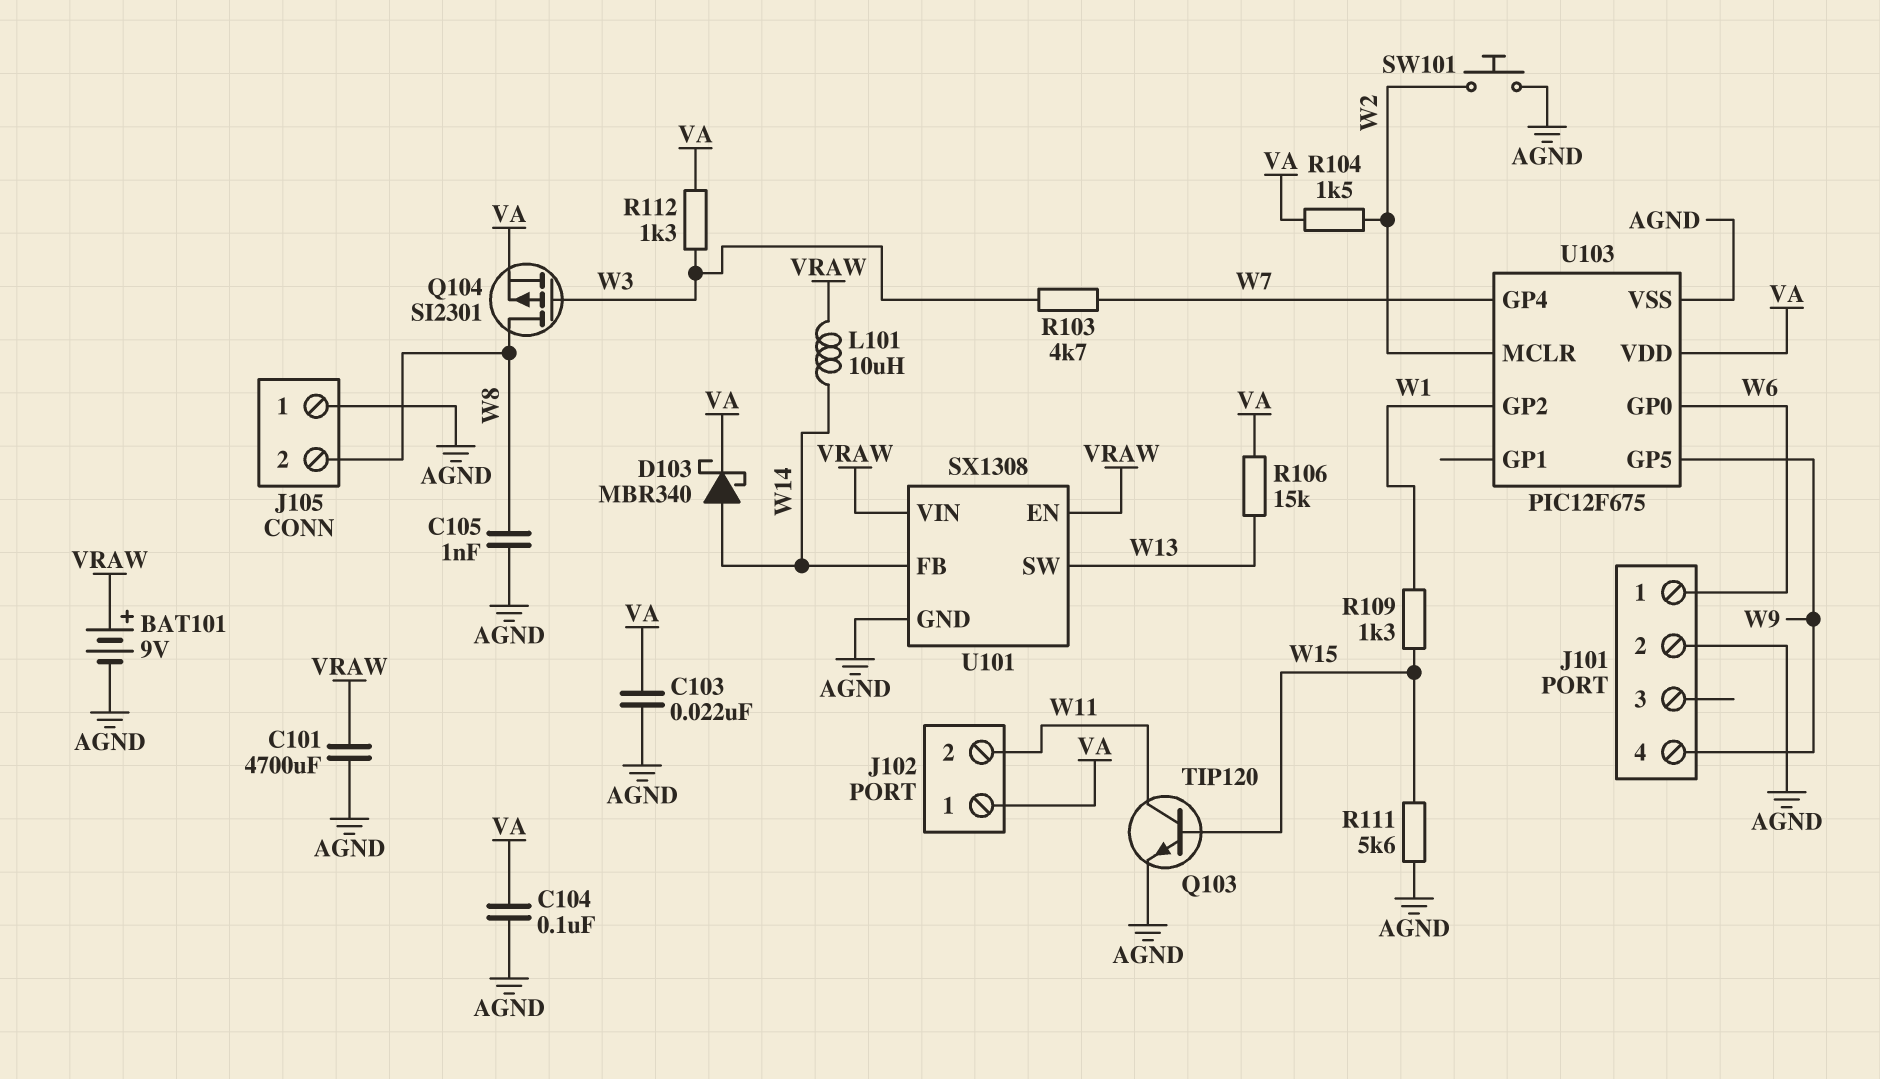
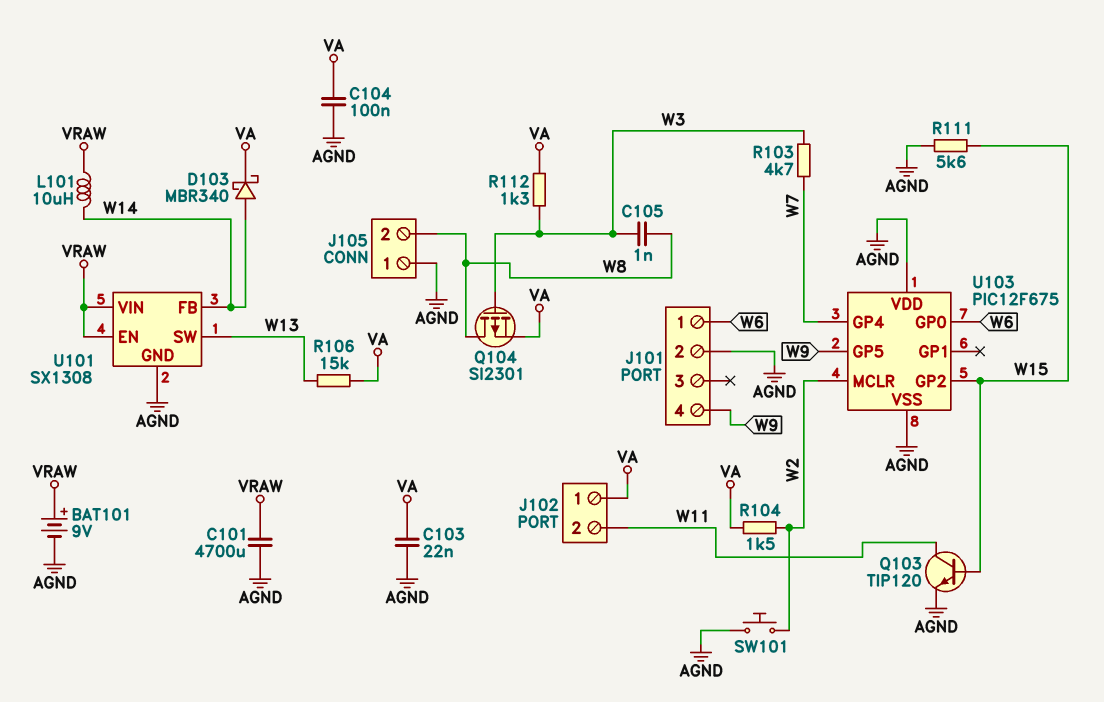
C105: 1nF (AGND, W8) -> 1nF (W3, W8)
R109: 1.3k (W1, W15) -> none
U103 pin GP2: W1 -> W15
U103 pin VDD: VA -> AGND

